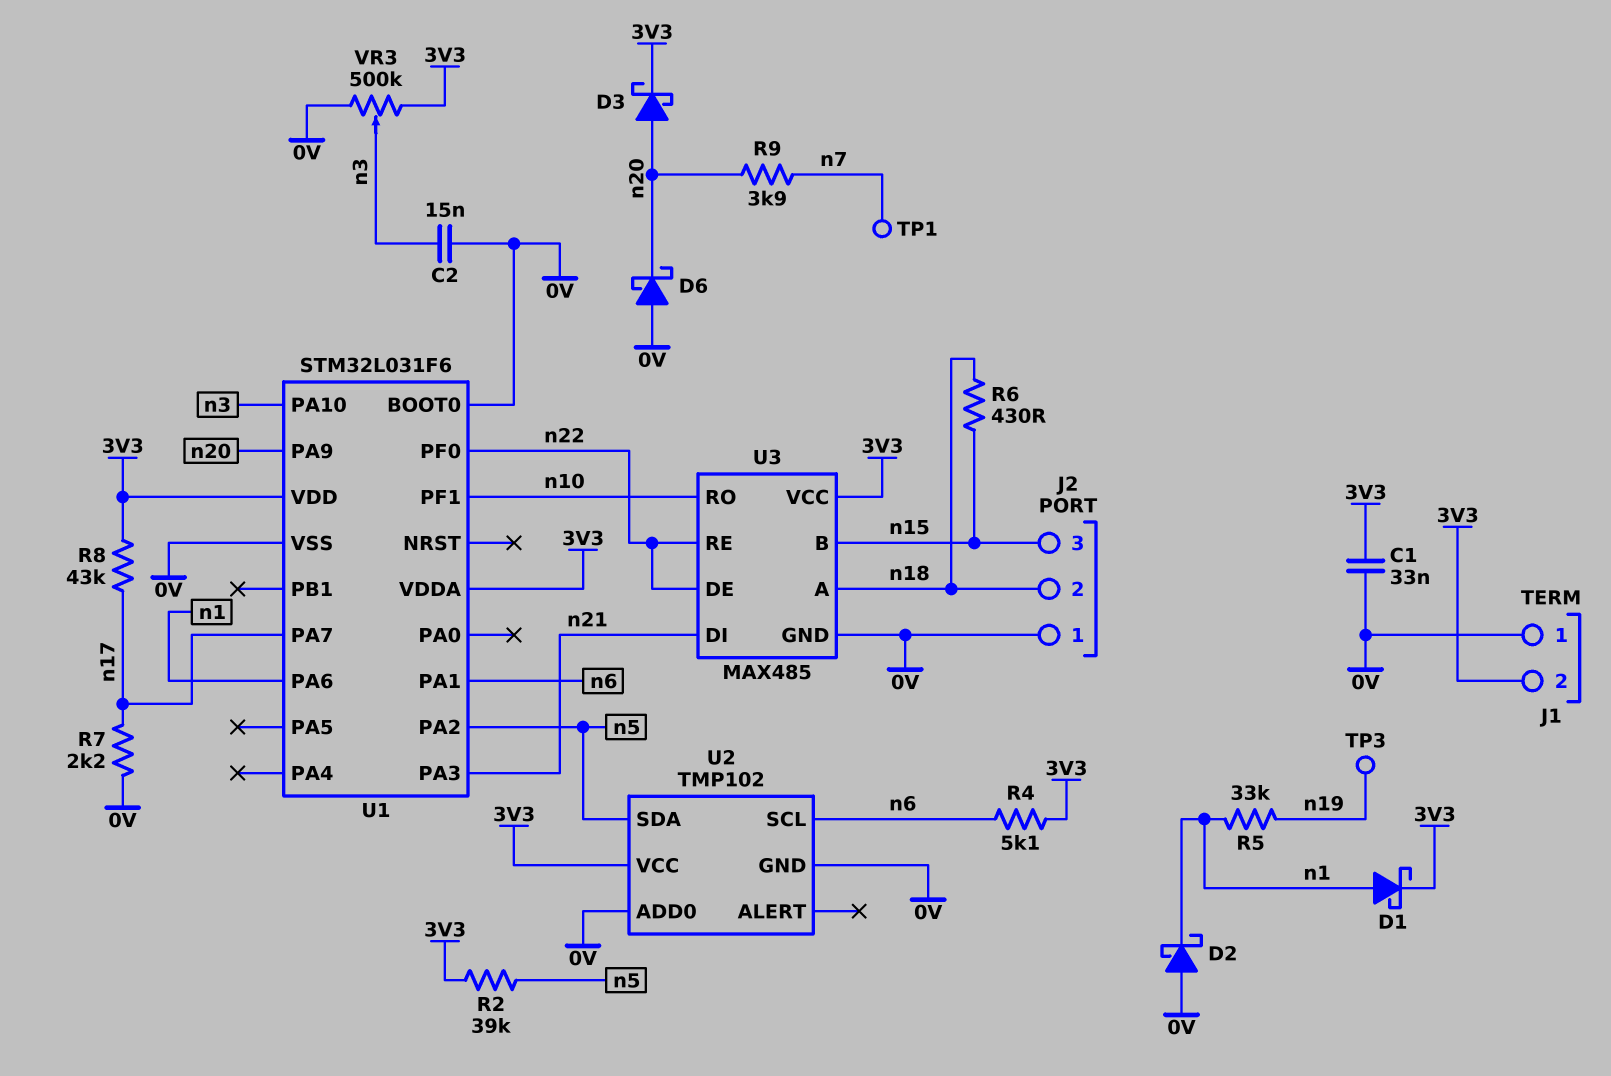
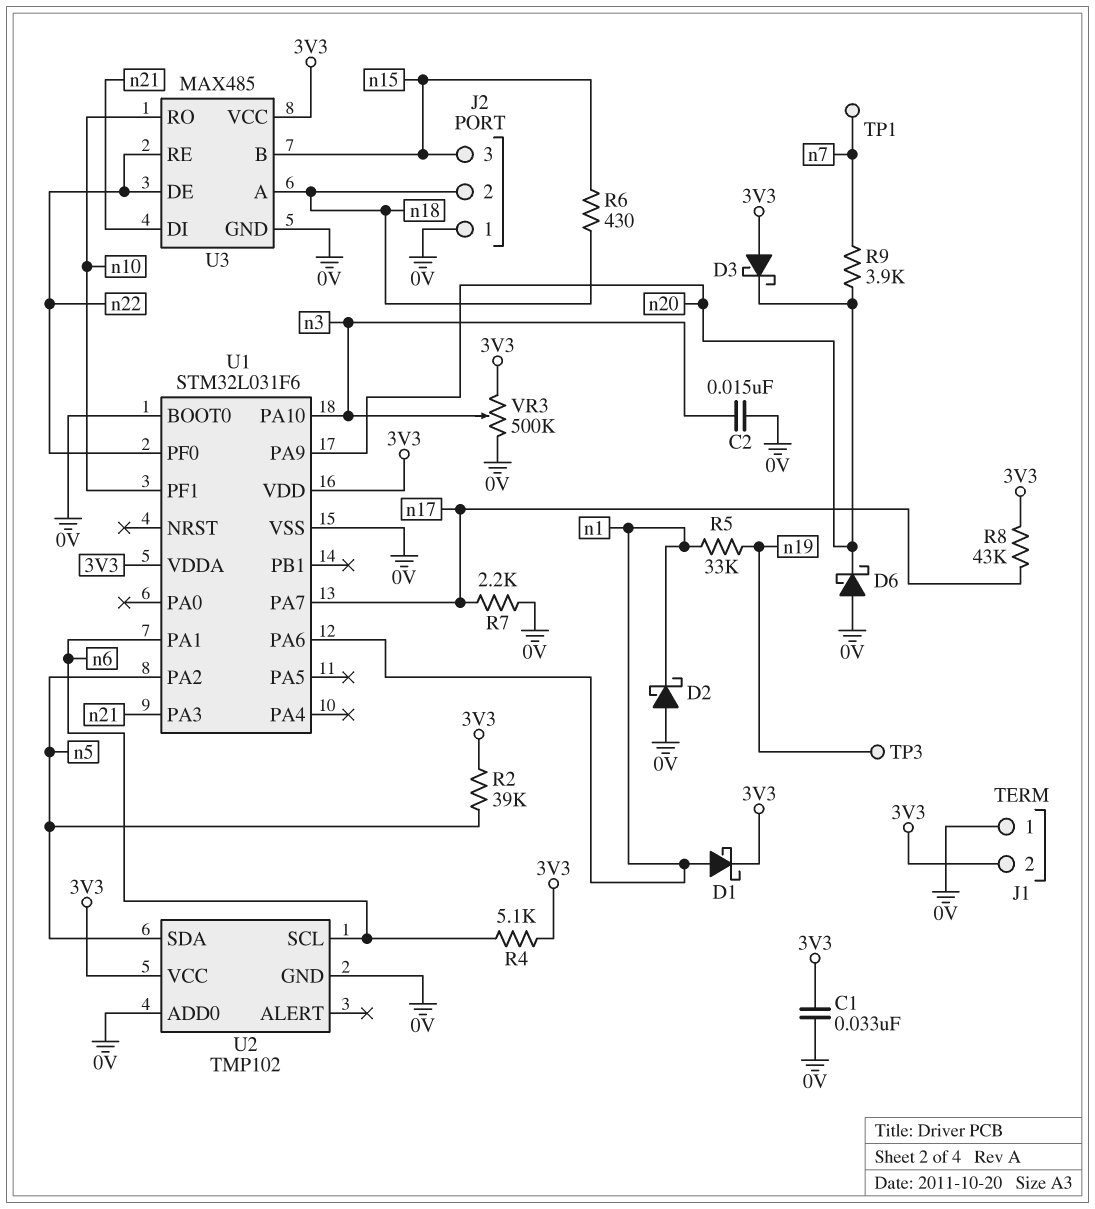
D3: schottky (A n20, K 3V3) -> schottky (A 3V3, K n20)

